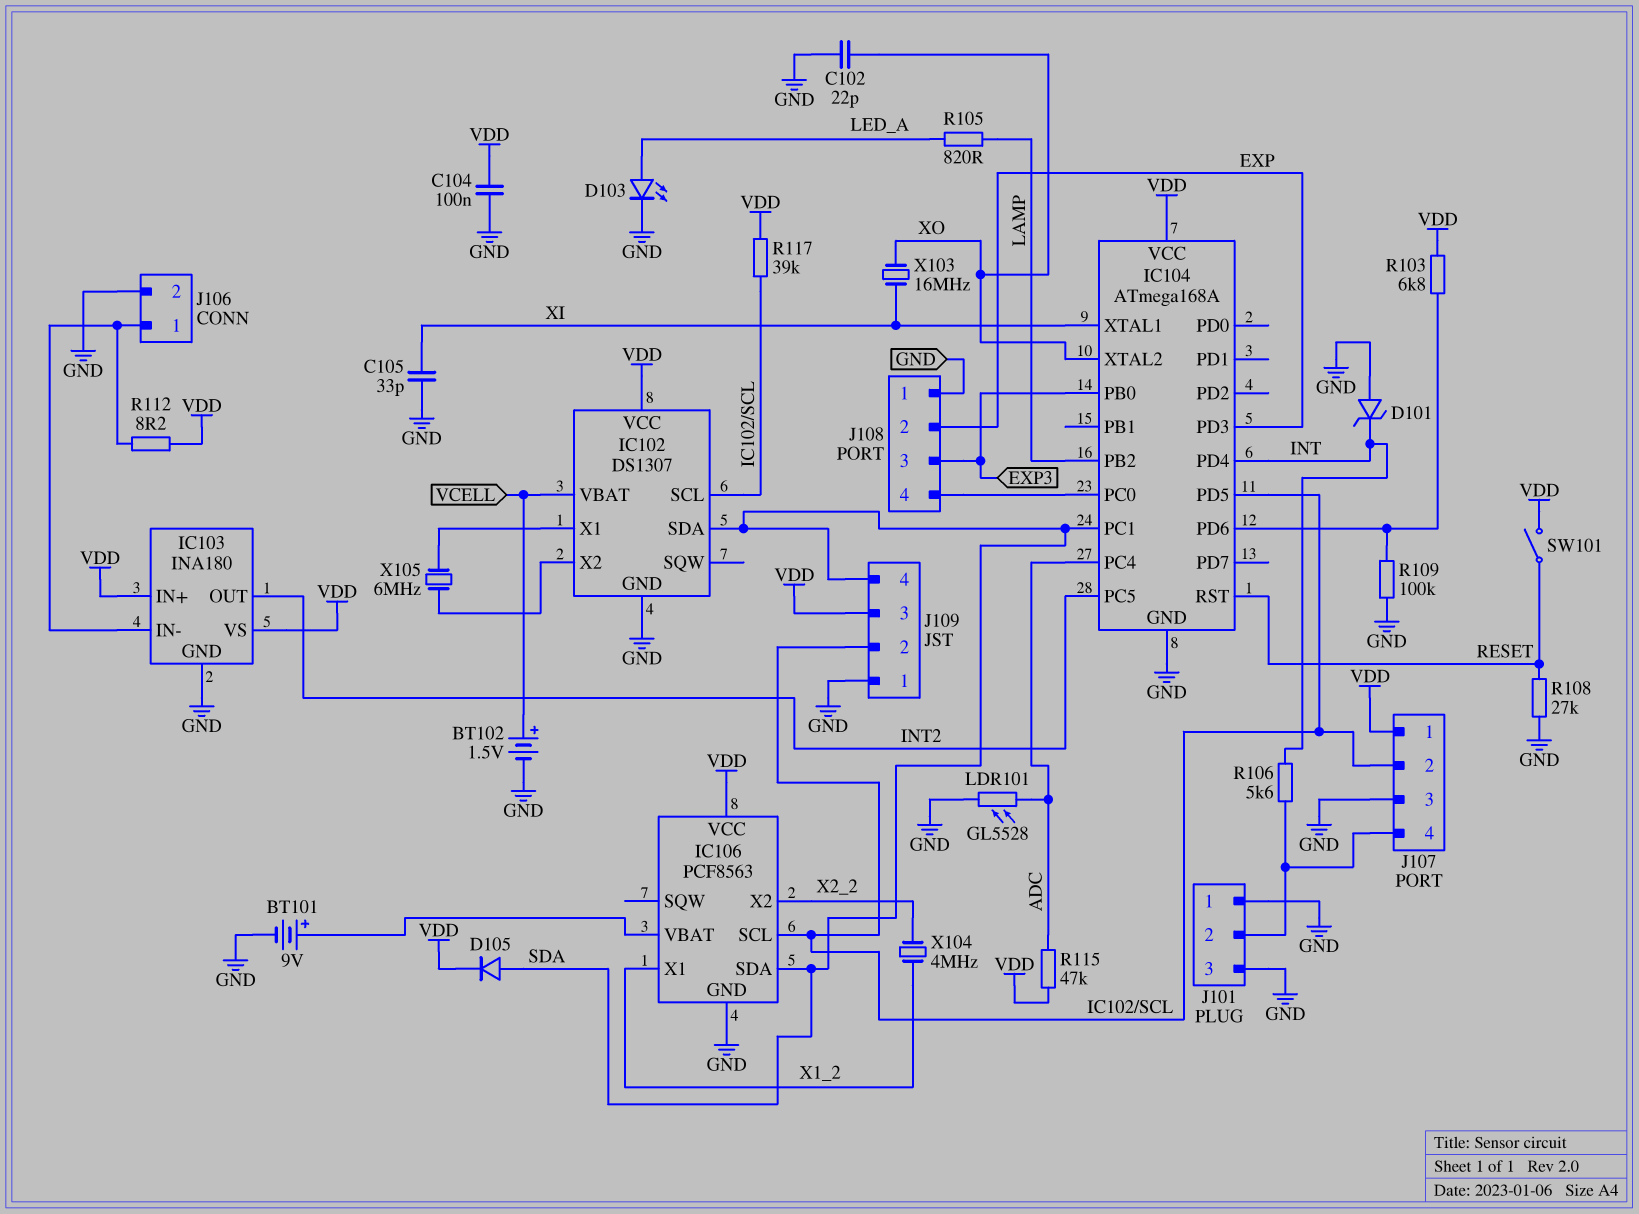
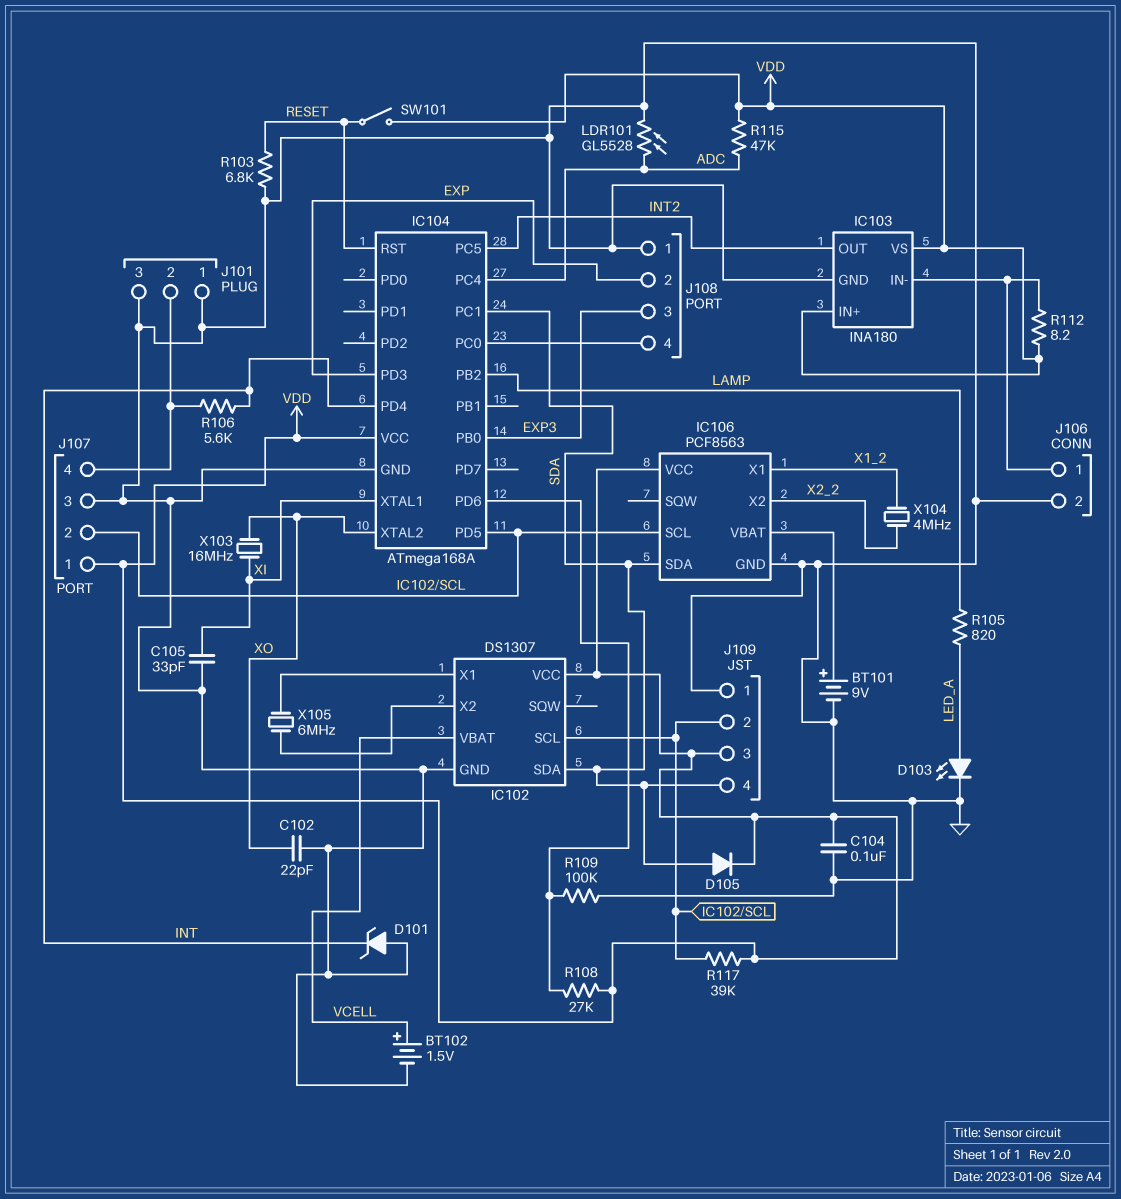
R103: 6.8k (IC104/PD6, VDD) -> 6.8k (GND, RESET)
R108: 27k (GND, RESET) -> 27k (IC104/PD6, VDD)

